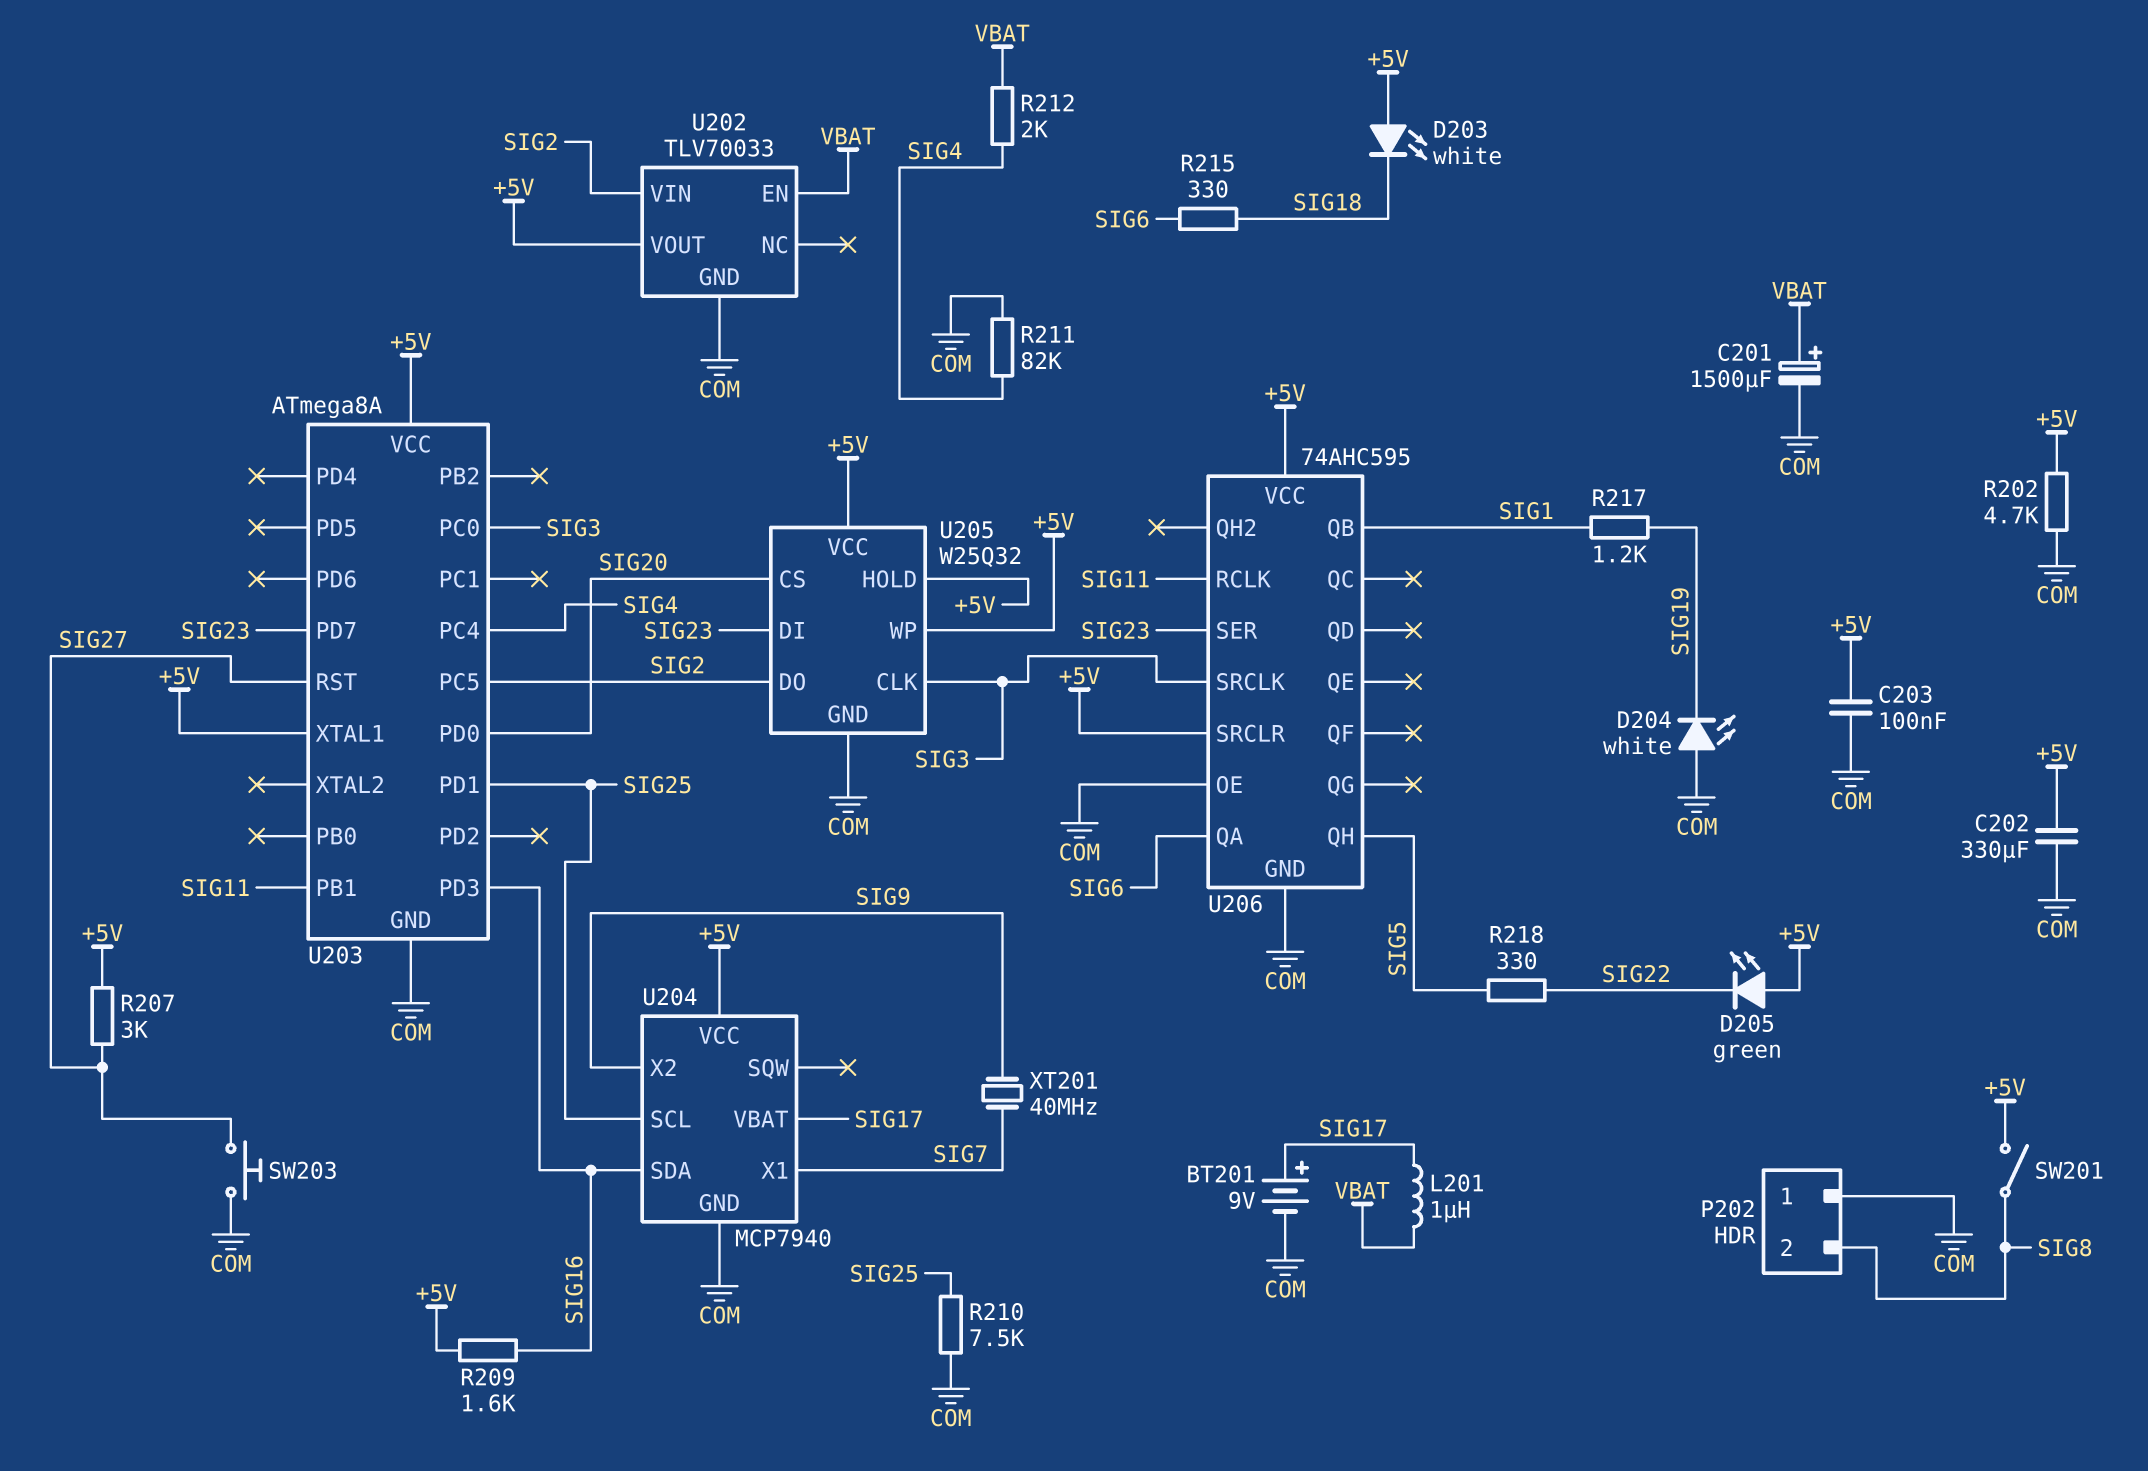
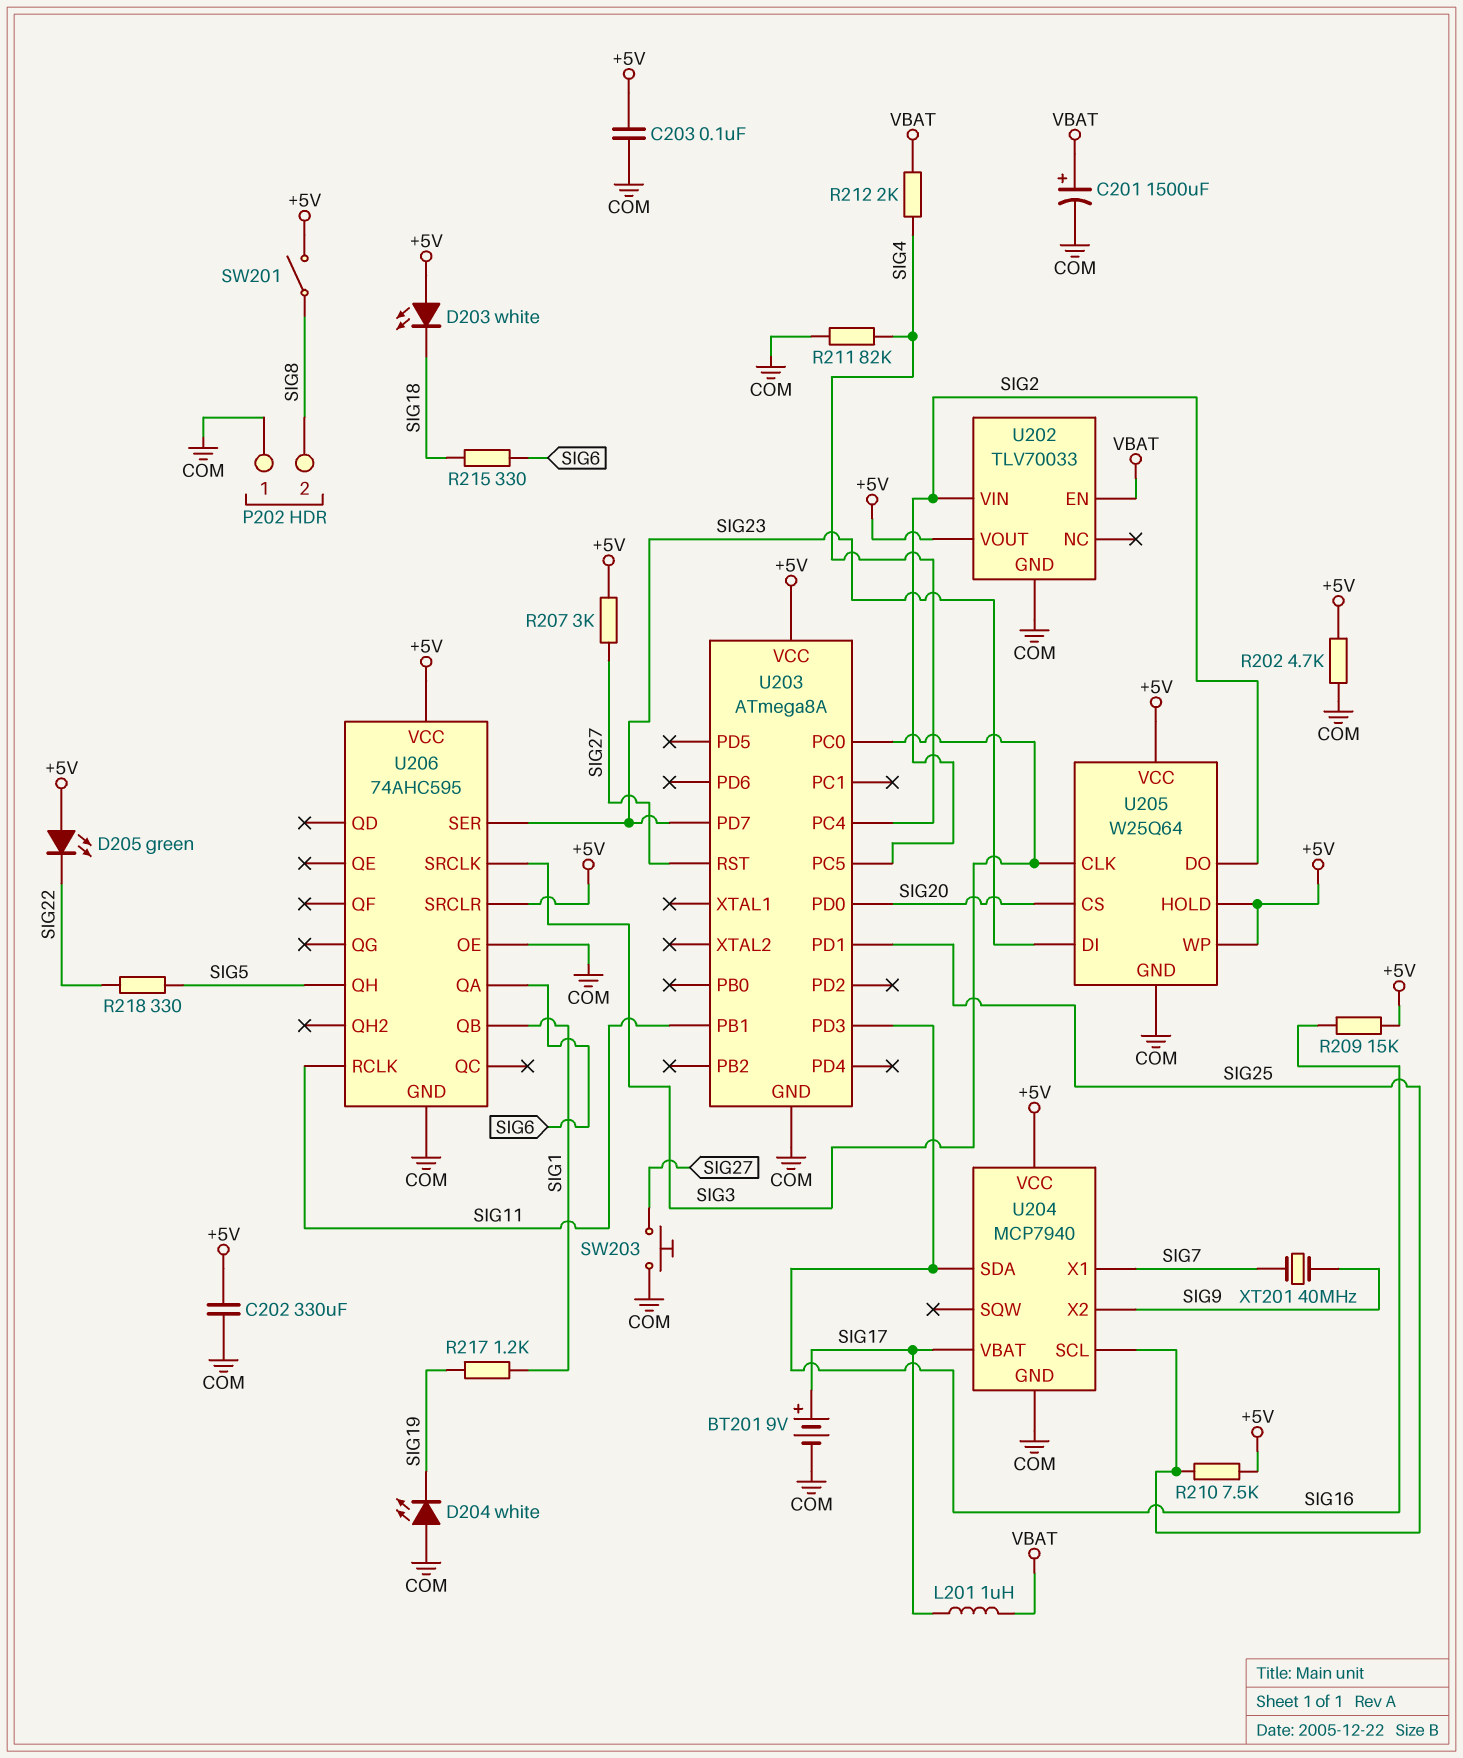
R209: 1.6k (+5V, SIG16) -> 15k (+5V, SIG16)
R210: 7.5k (COM, SIG25) -> 7.5k (+5V, SIG25)
U203 pin XTAL1: +5V -> none
U205: W25Q32 -> W25Q64

